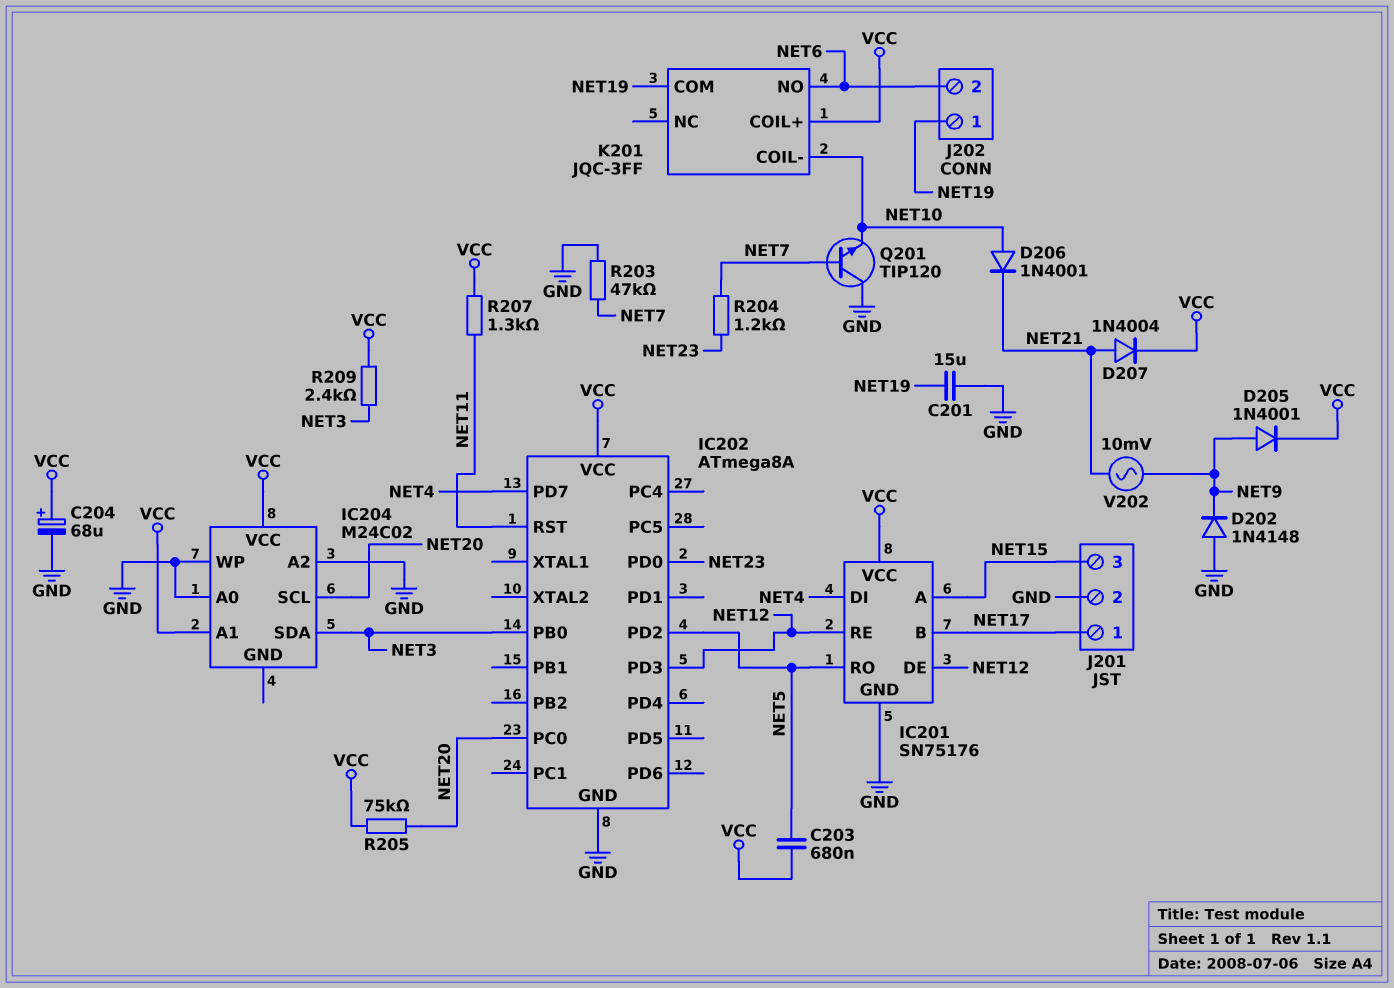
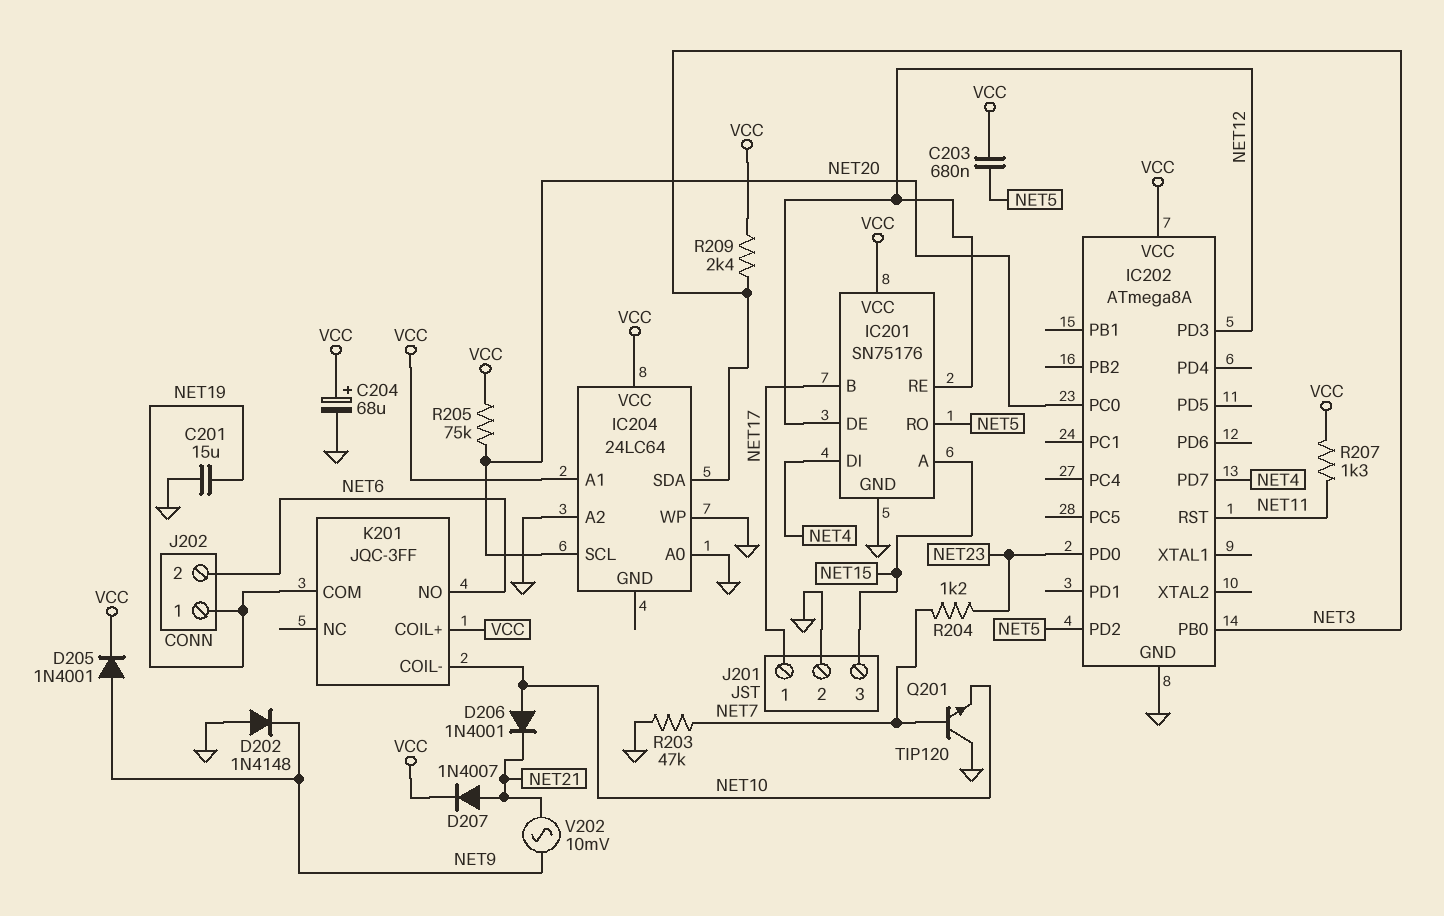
D207: diode 1N4004 (A NET21, K VCC) -> diode 1N4007 (A NET21, K VCC)
IC204: M24C02 -> 24LC64

